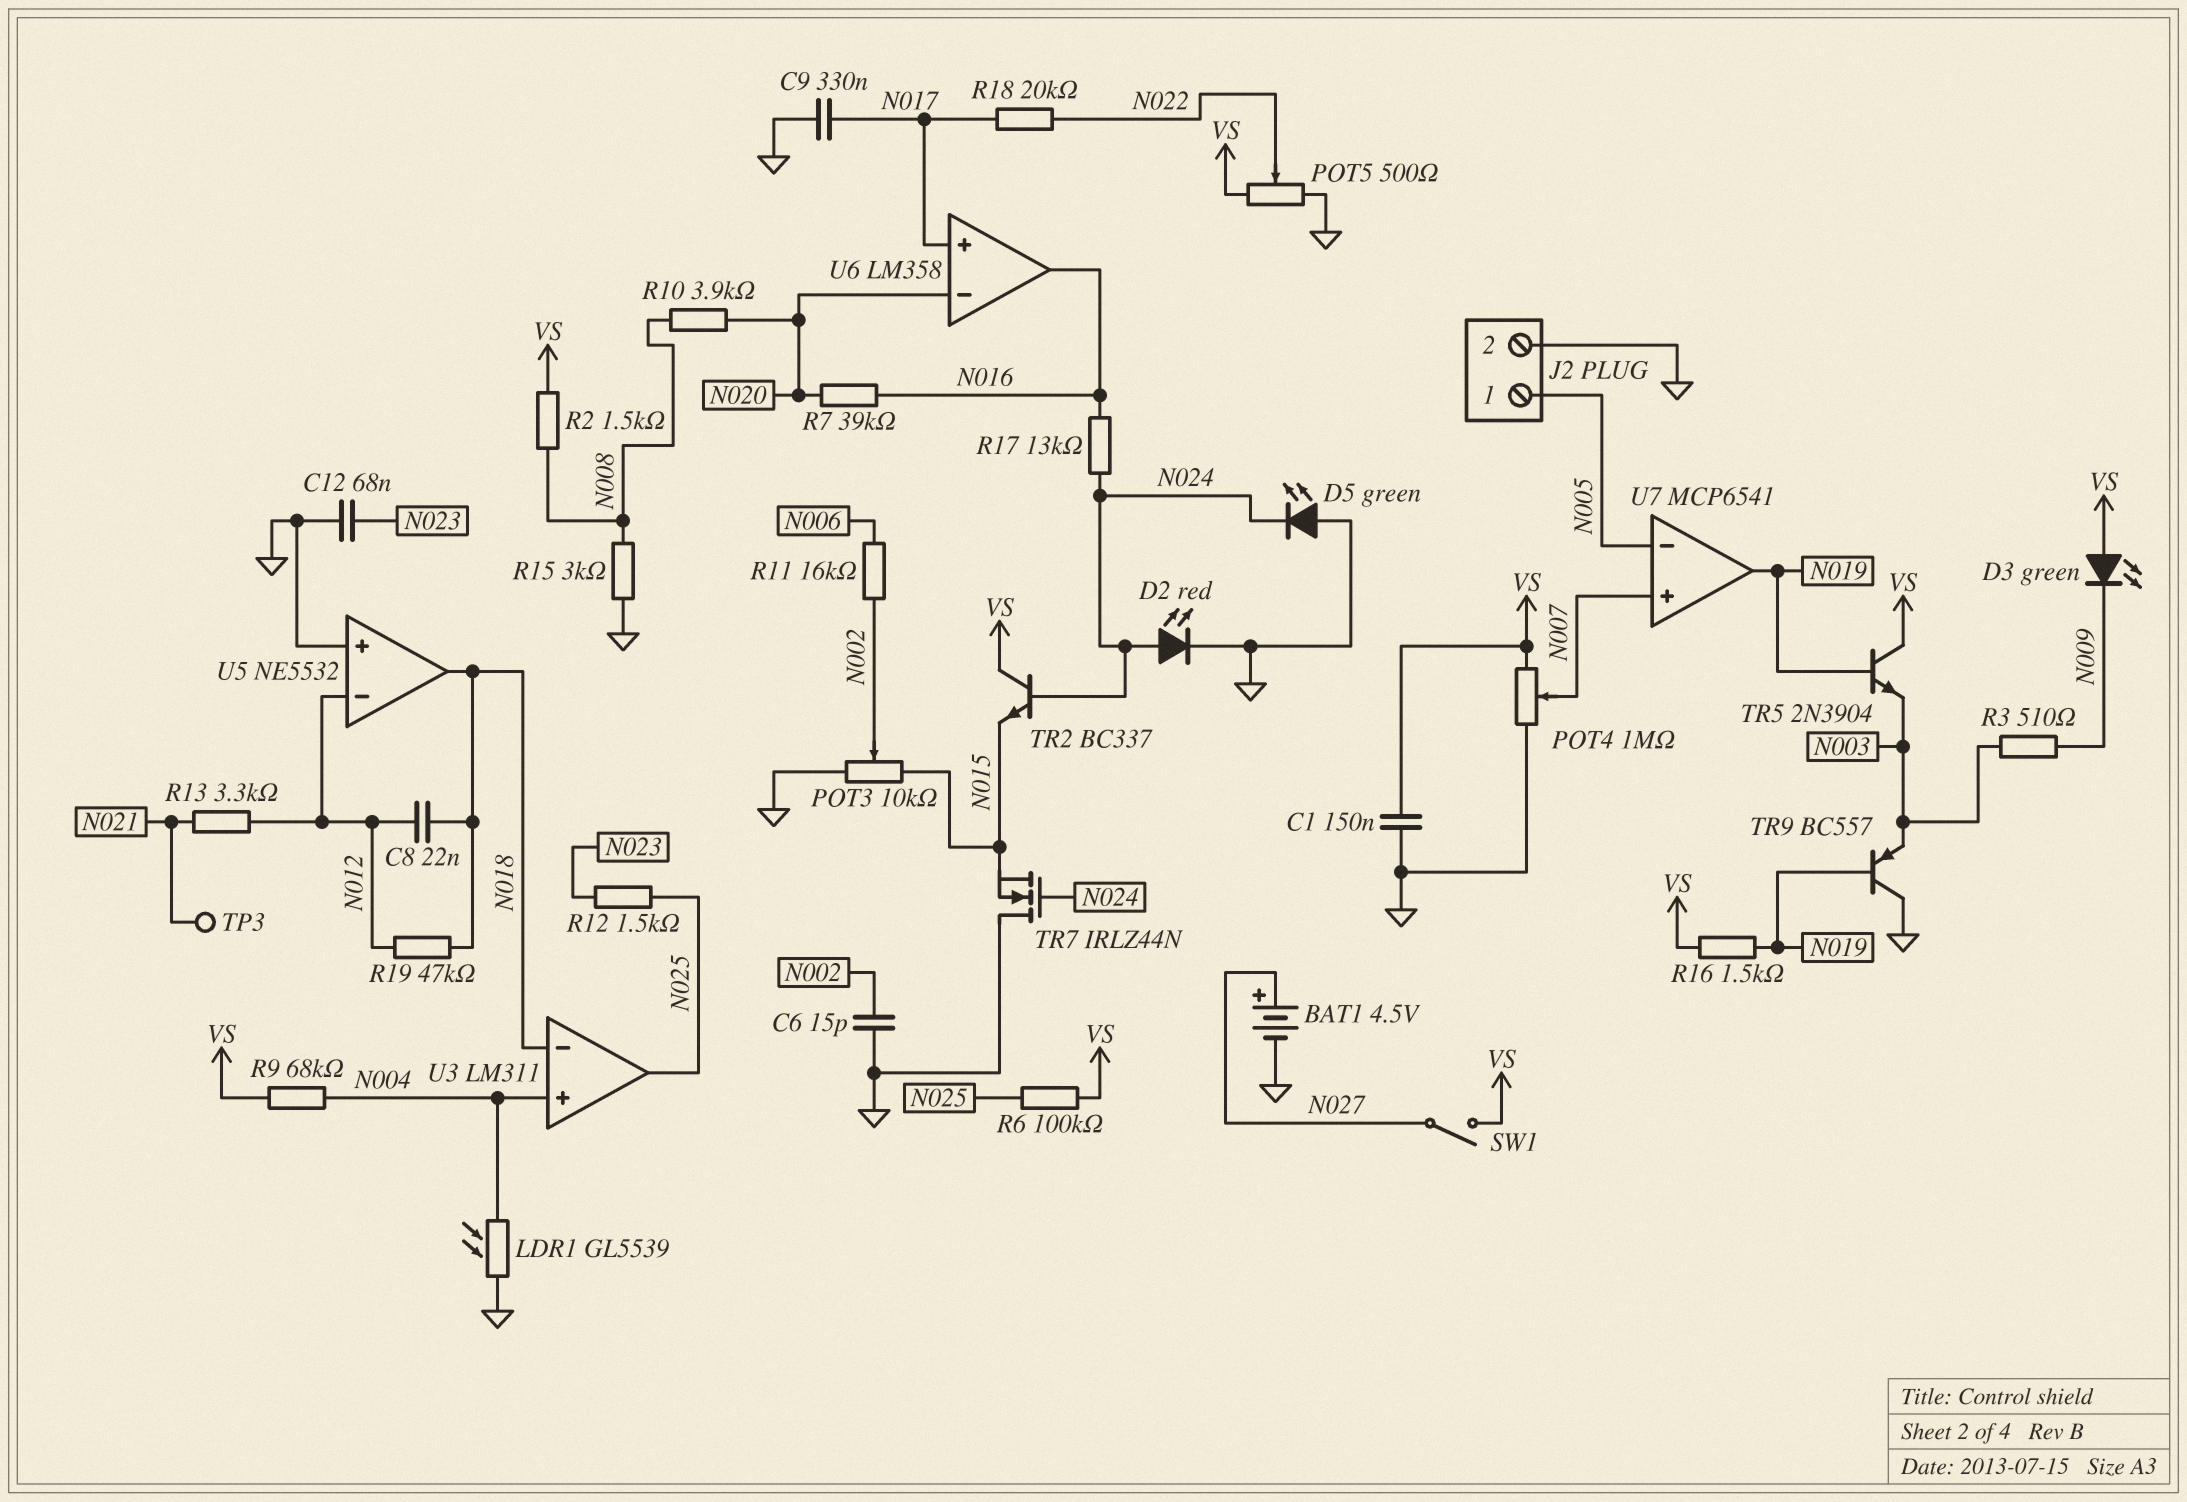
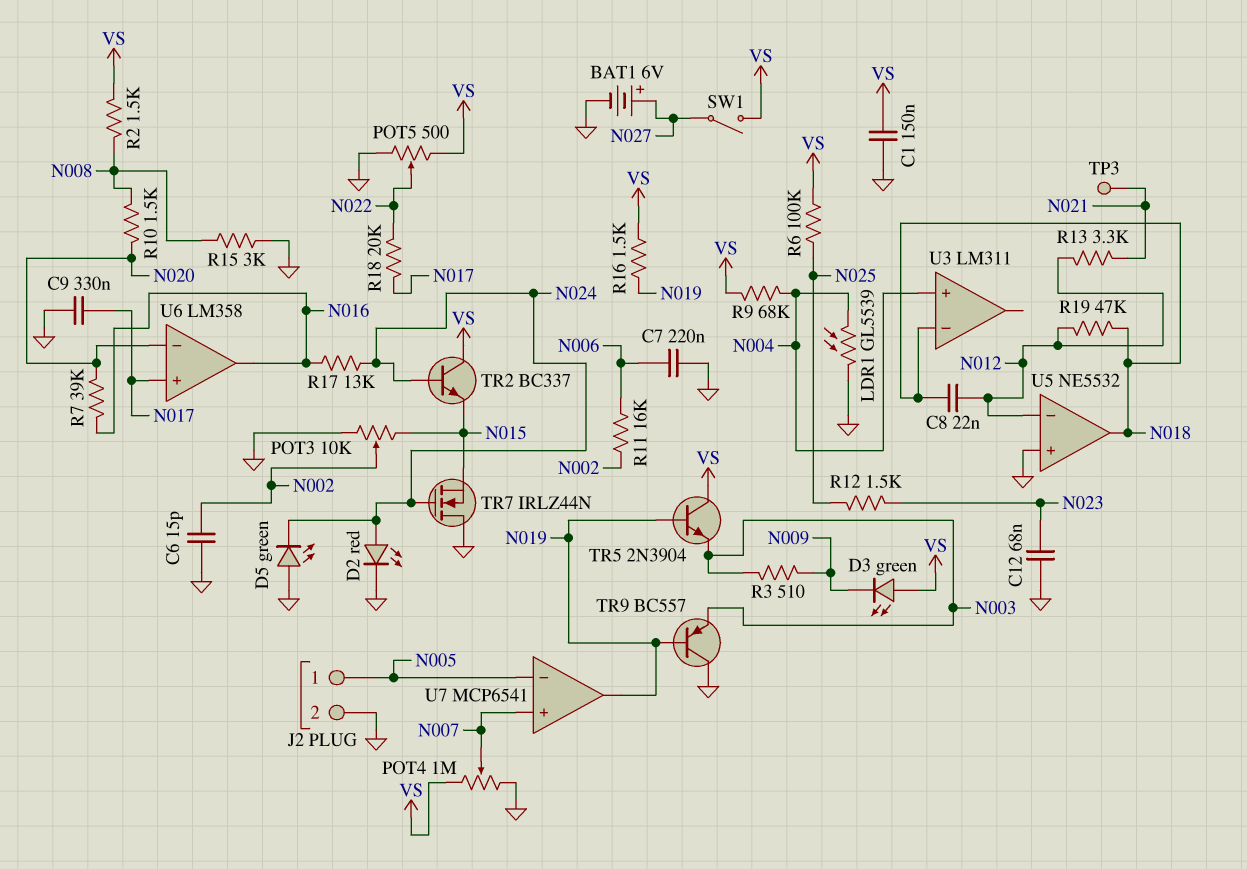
BAT1: 4.5V (plus N027, minus GND) -> 6V (plus N027, minus GND)
C7: none -> 220nF (GND, N006)
R10: 3.9k (N008, N020) -> 1.5k (N008, N020)
U3 pin out: N025 -> none

